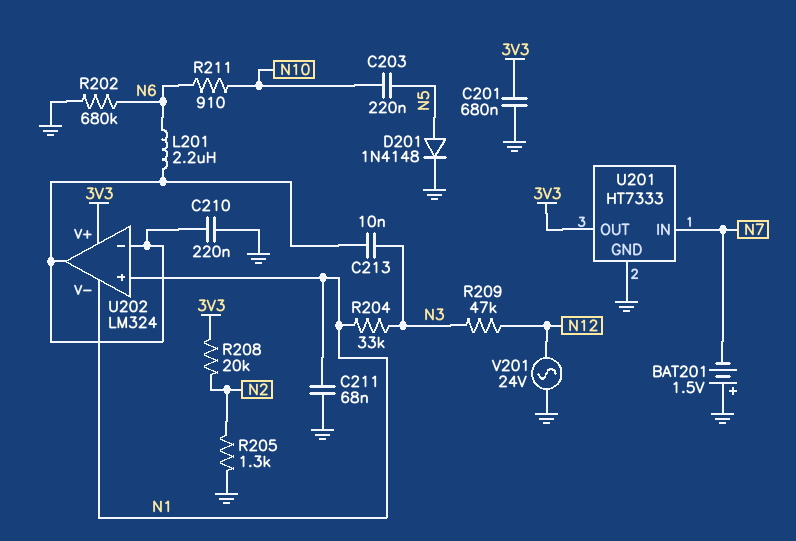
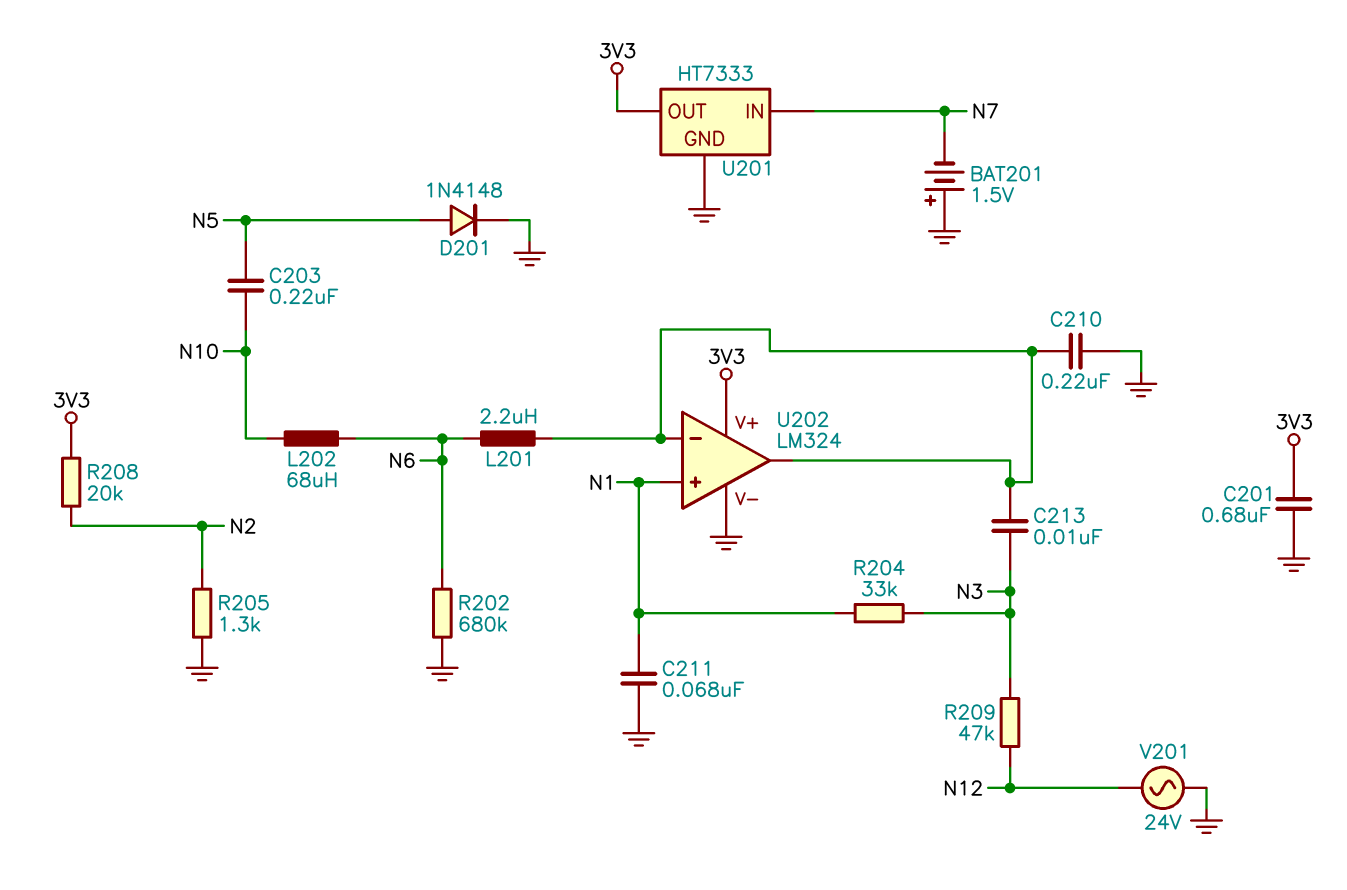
L202: none -> 68uH (N6, N10)
R211: 910 (N6, N10) -> none
U202 pin V-: N1 -> GND

